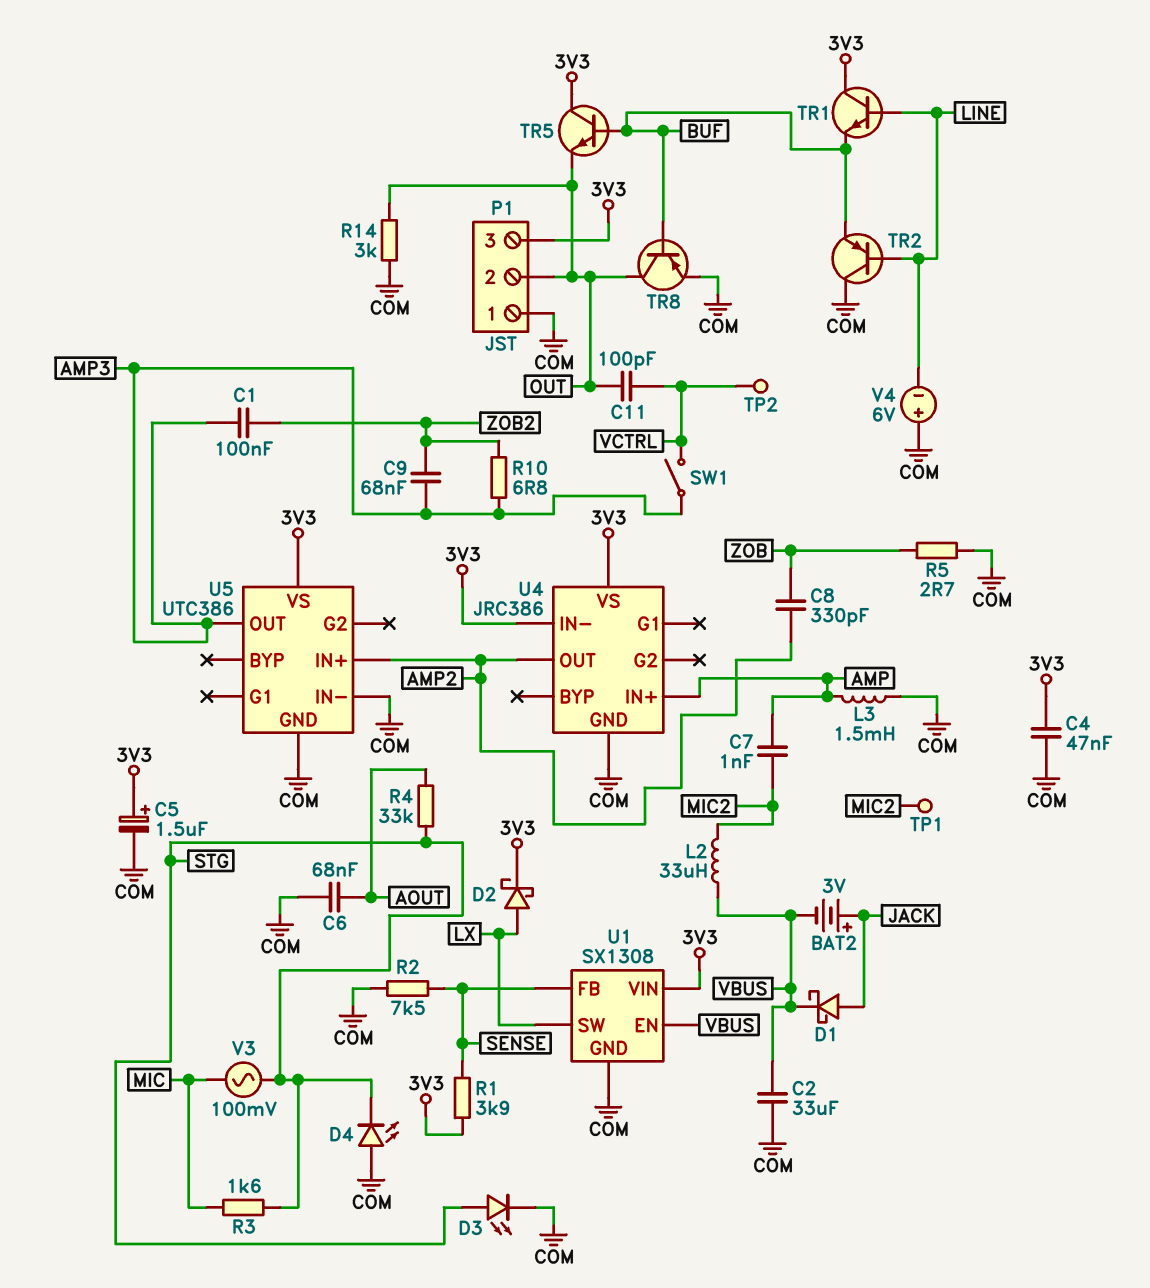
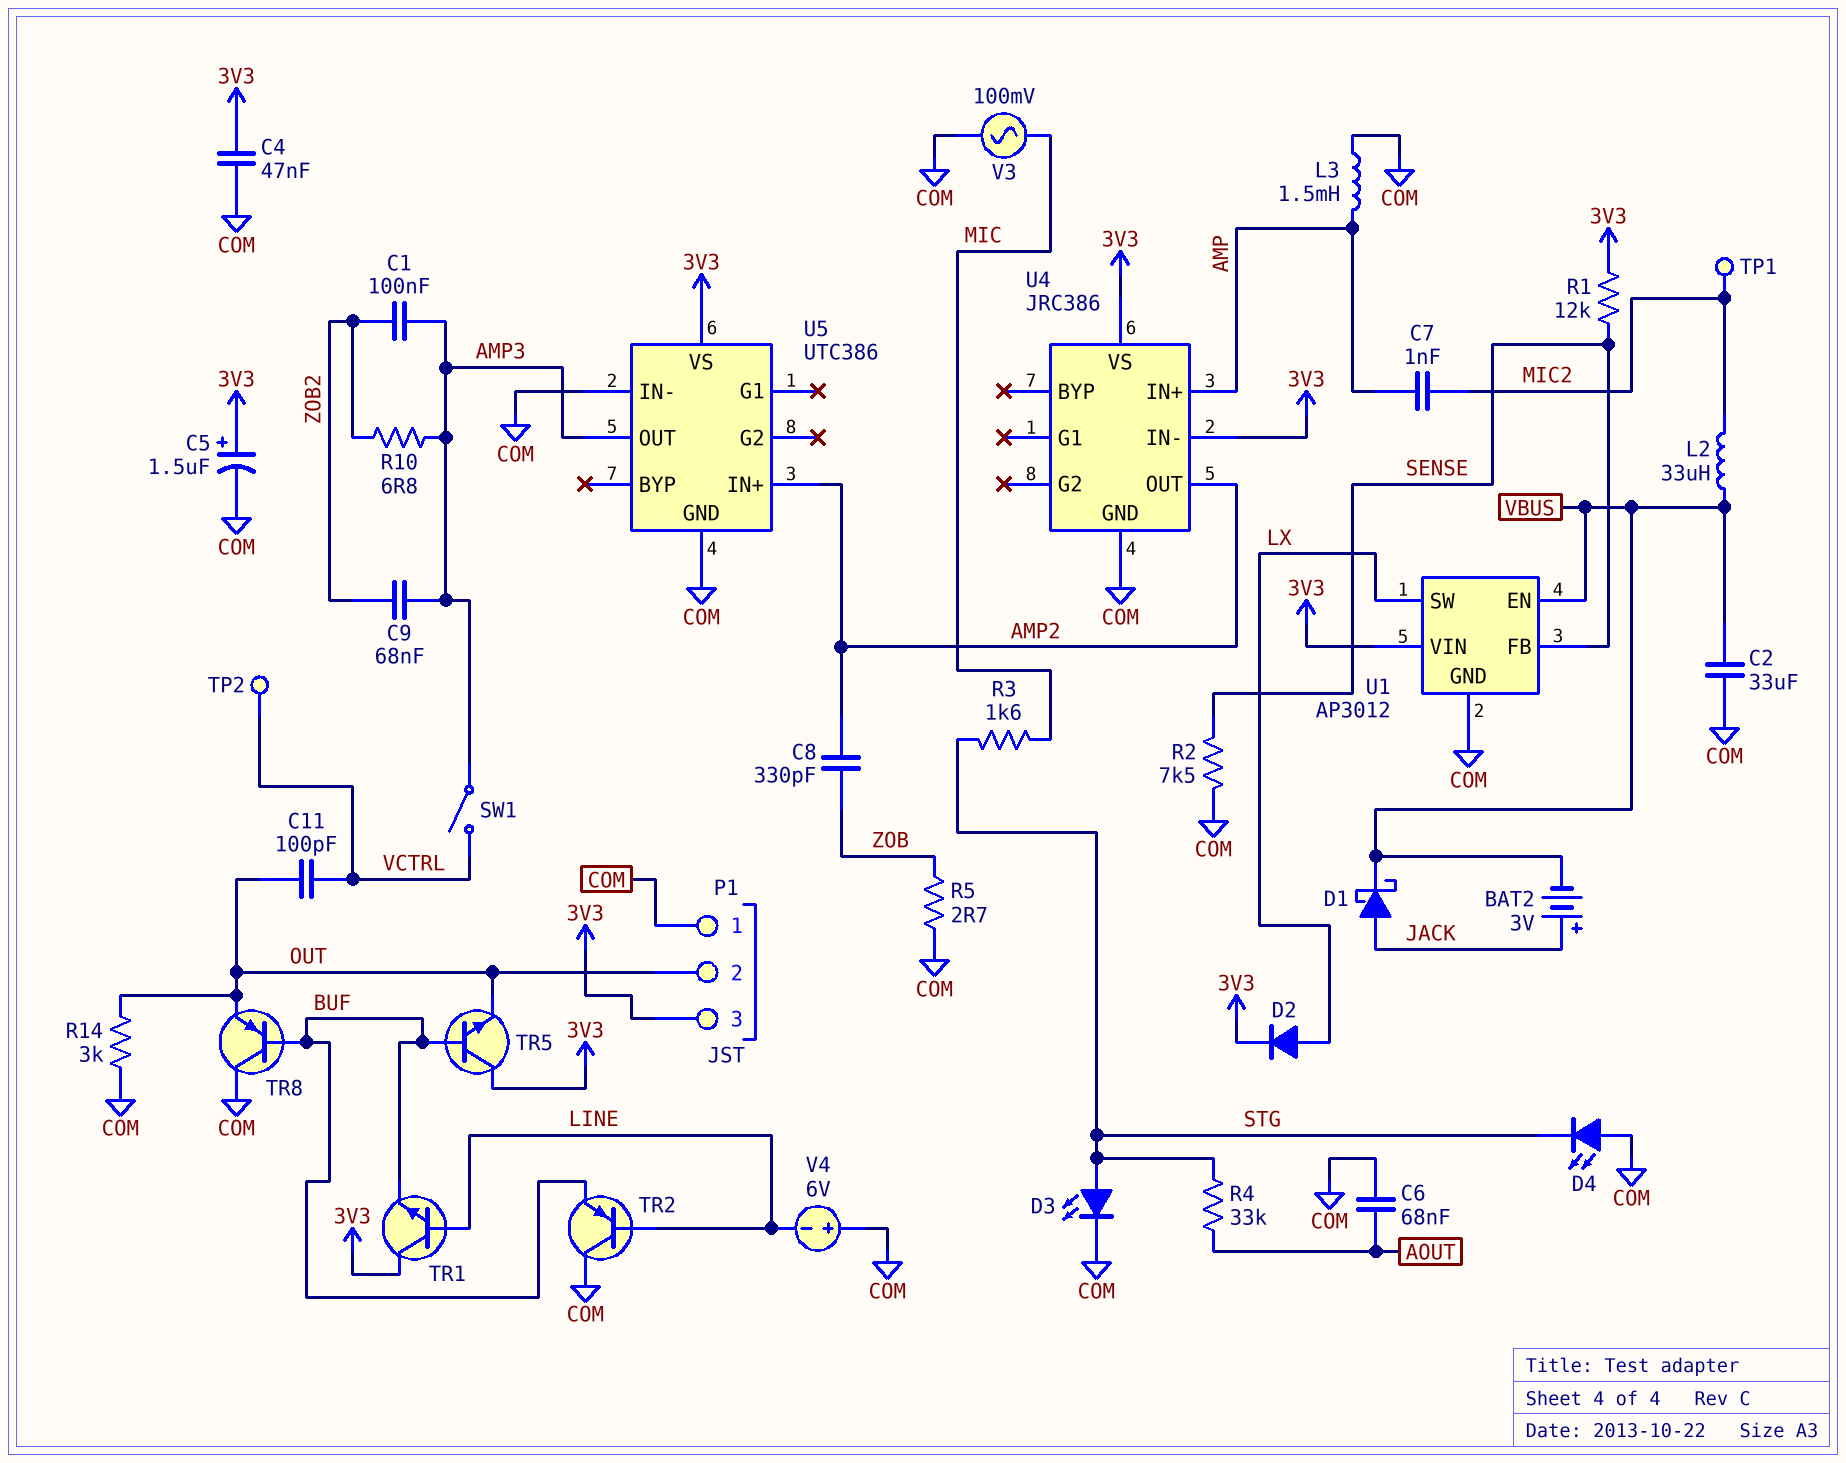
D2: schottky (A LX, K 3V3) -> diode (A LX, K 3V3)
R1: 3.9k (3V3, SENSE) -> 12k (3V3, SENSE)
TR8: PNP (B BUF, C OUT, E COM) -> PNP (B BUF, C COM, E OUT)
U1: SX1308 -> AP3012
V3: AC 100mV (MIC, STG) -> AC 100mV (COM, MIC)

